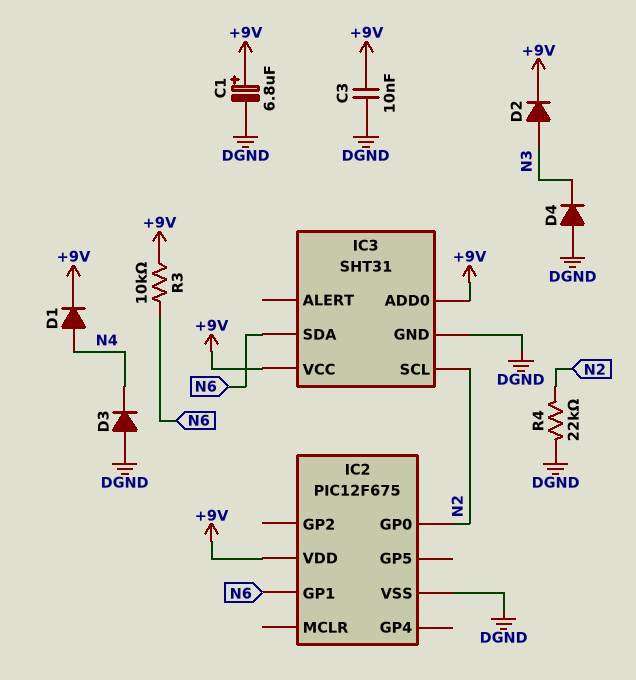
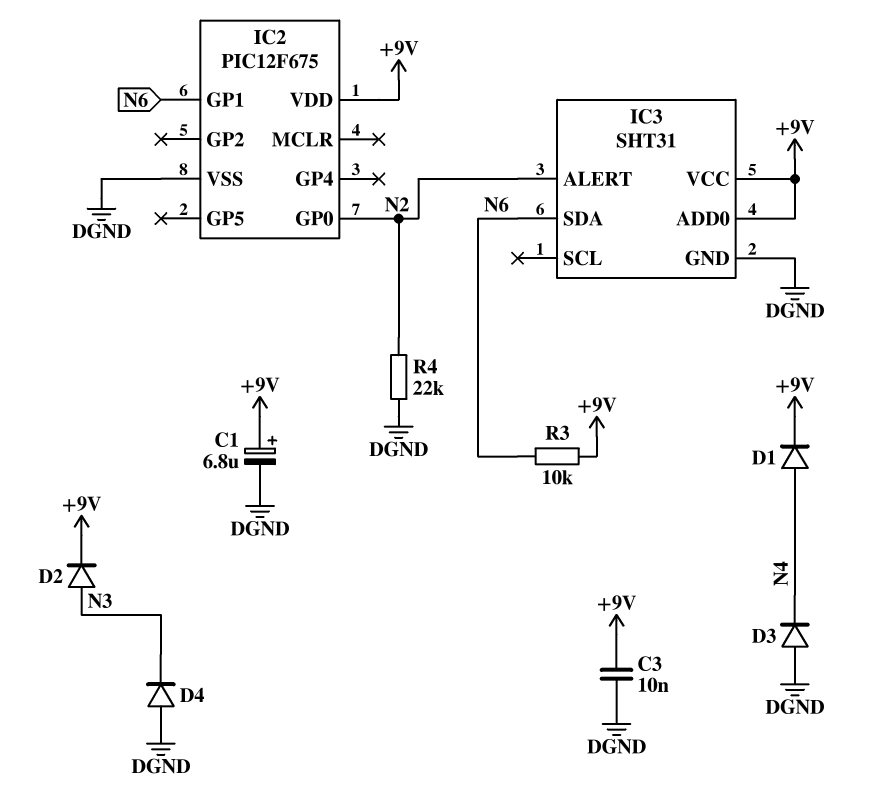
IC3 pin ALERT: none -> N2
IC3 pin SCL: N2 -> none

